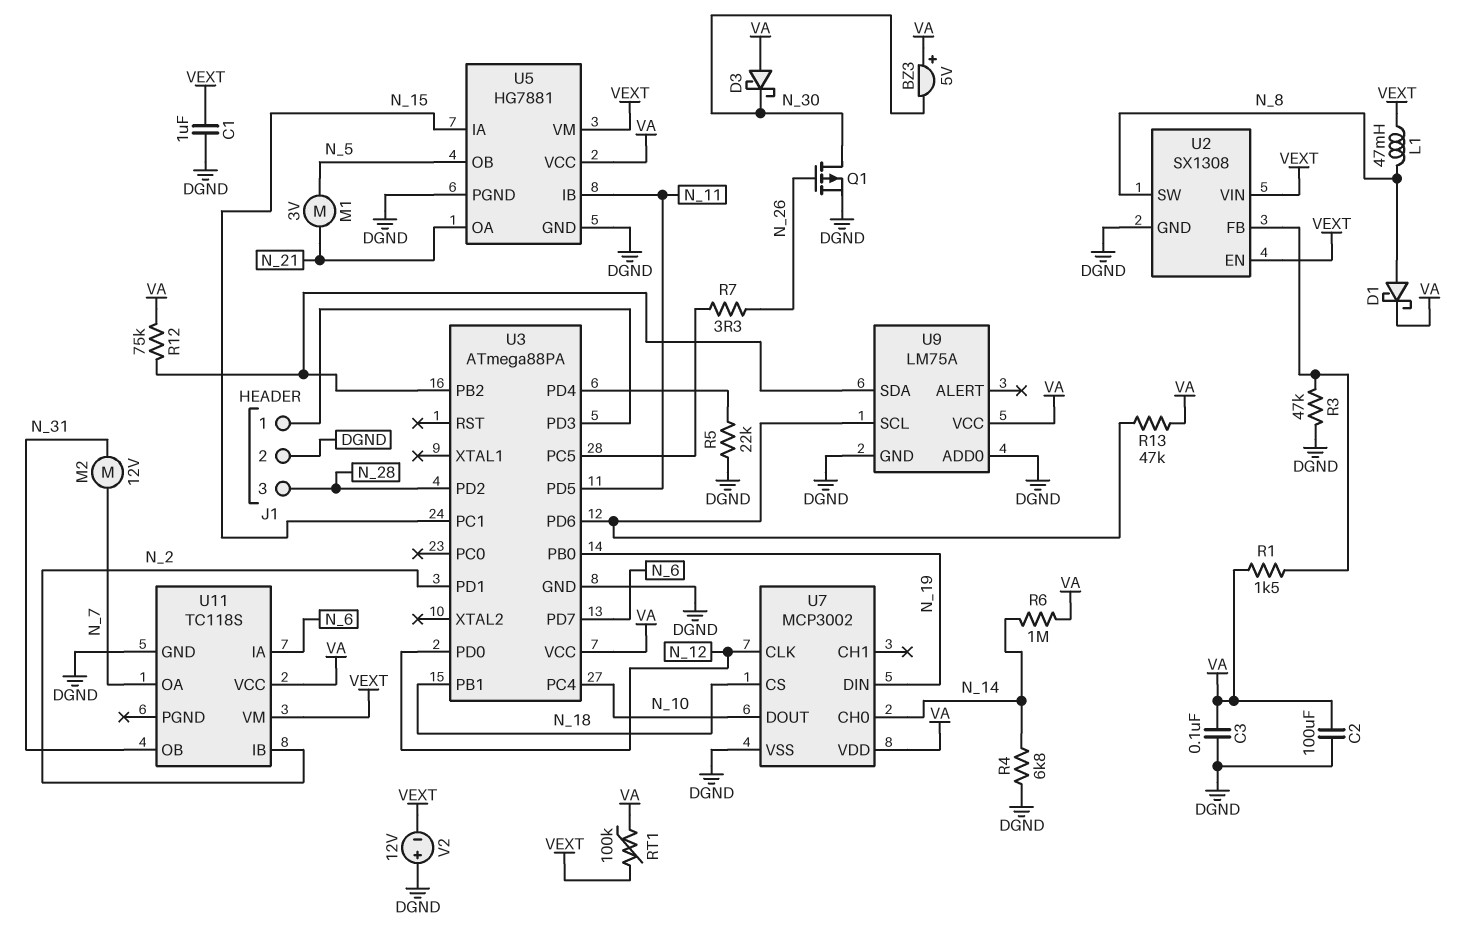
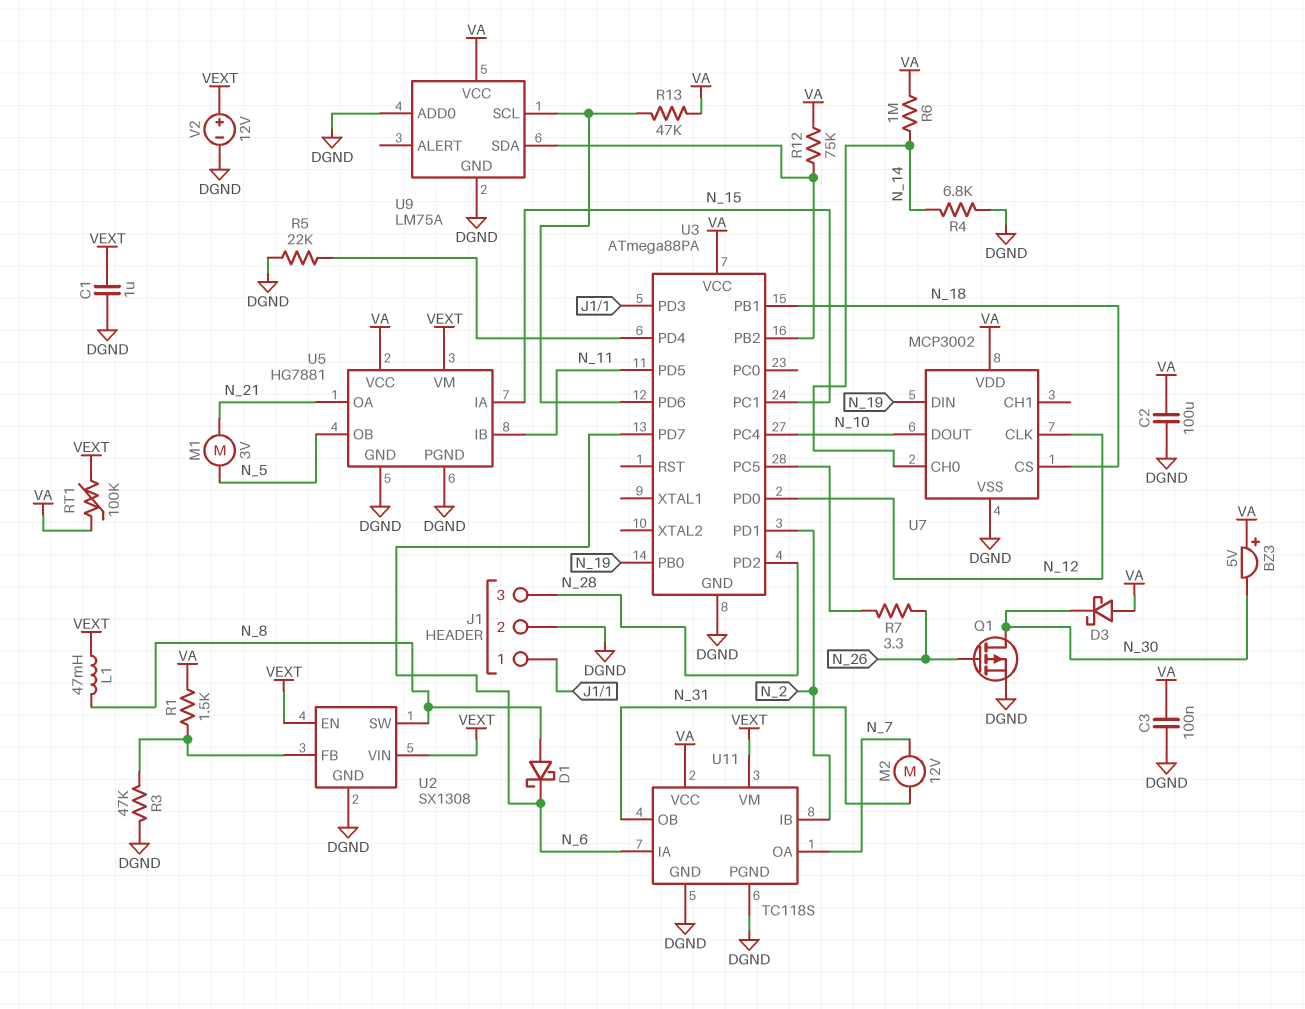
D1: schottky (A N_8, K VA) -> schottky (A N_8, K N_6)
U11 pin PGND: none -> DGND
V2: 12V (plus DGND, minus VEXT) -> 12V (plus VEXT, minus DGND)

